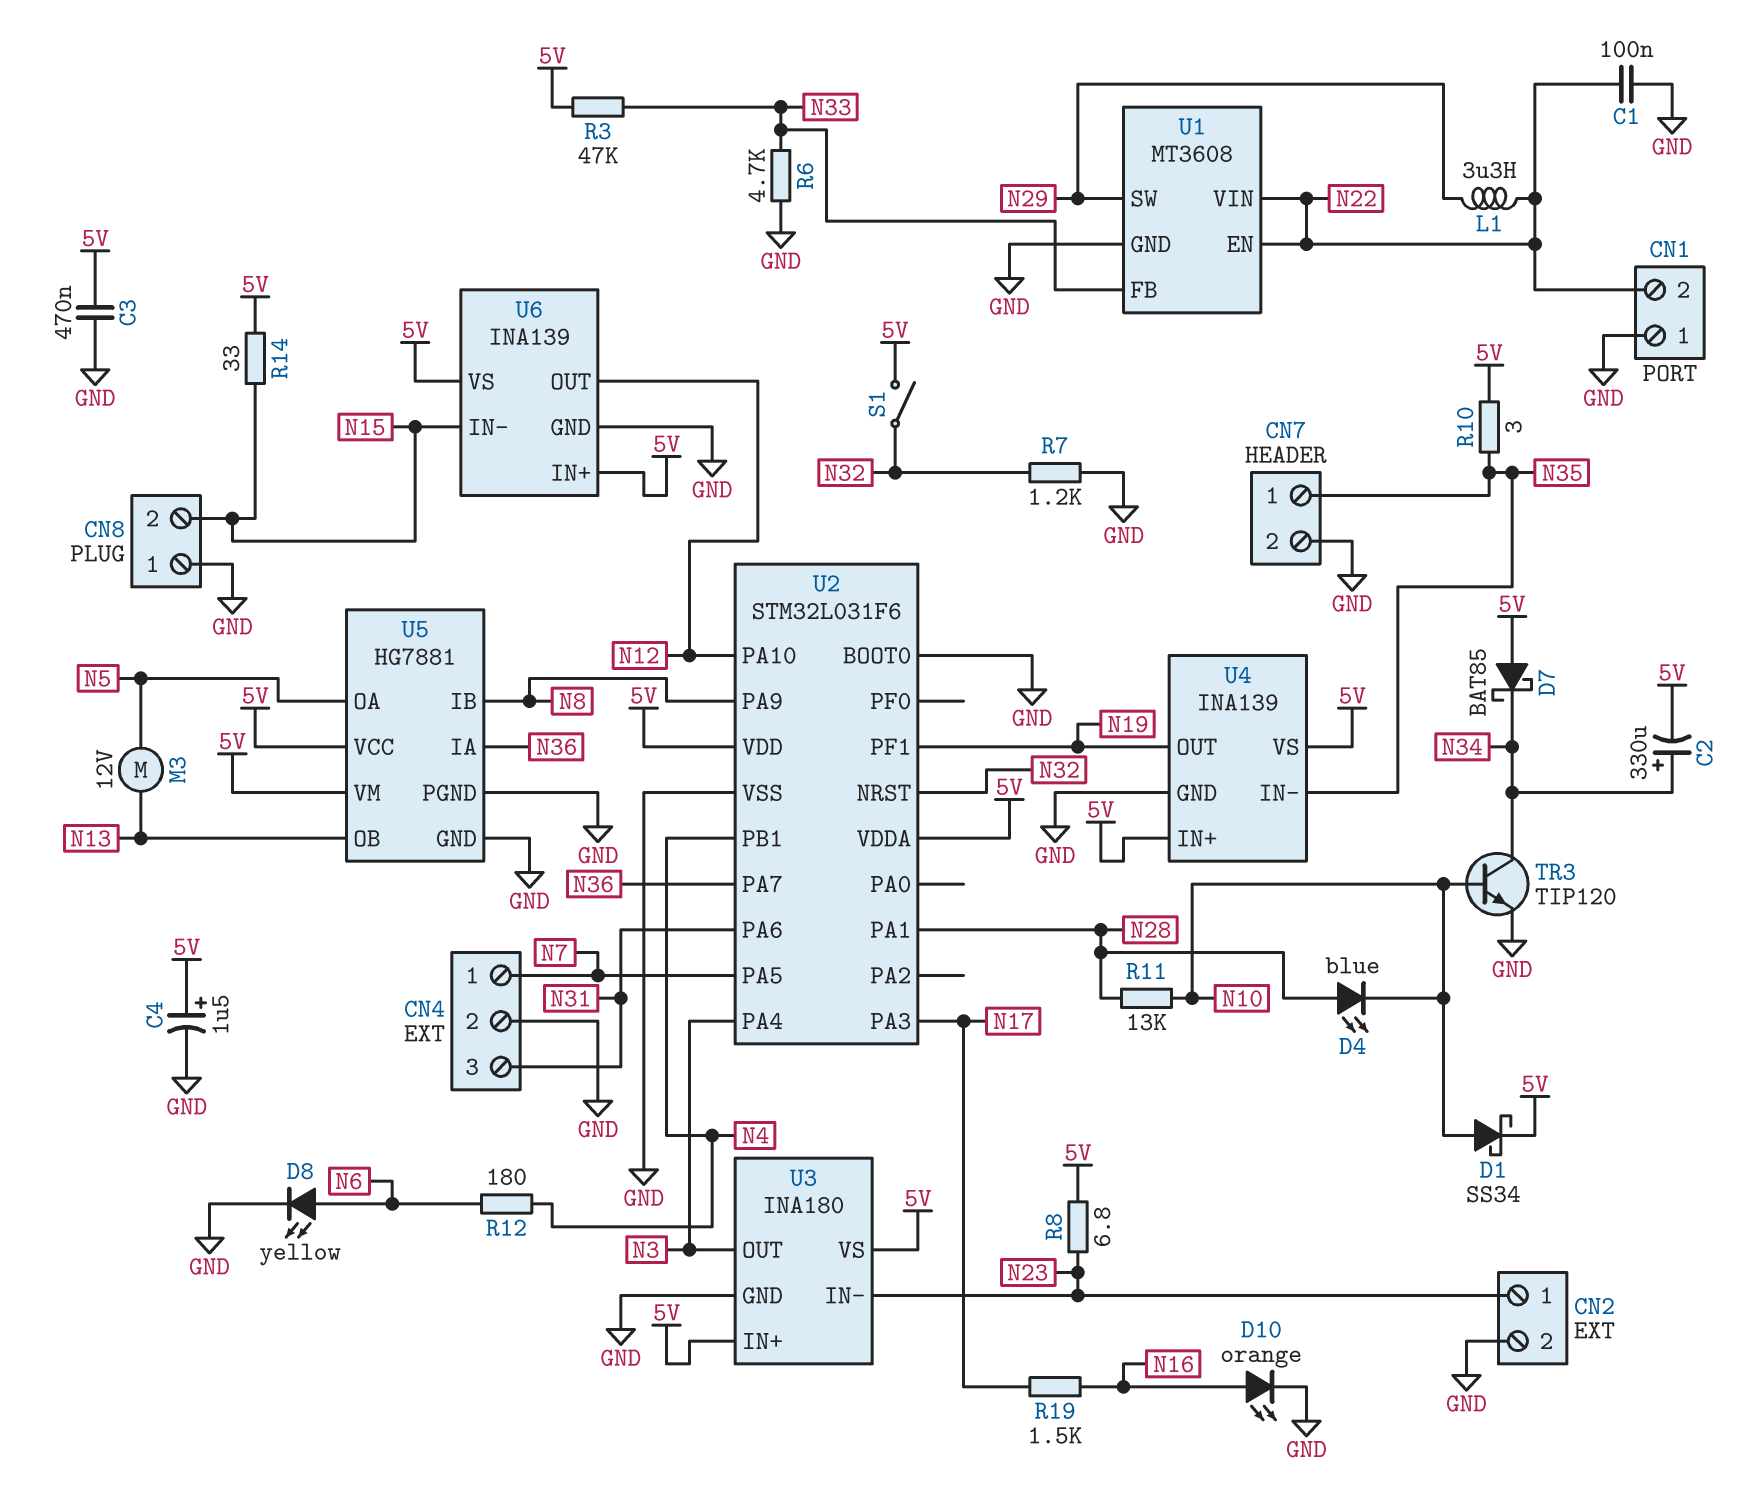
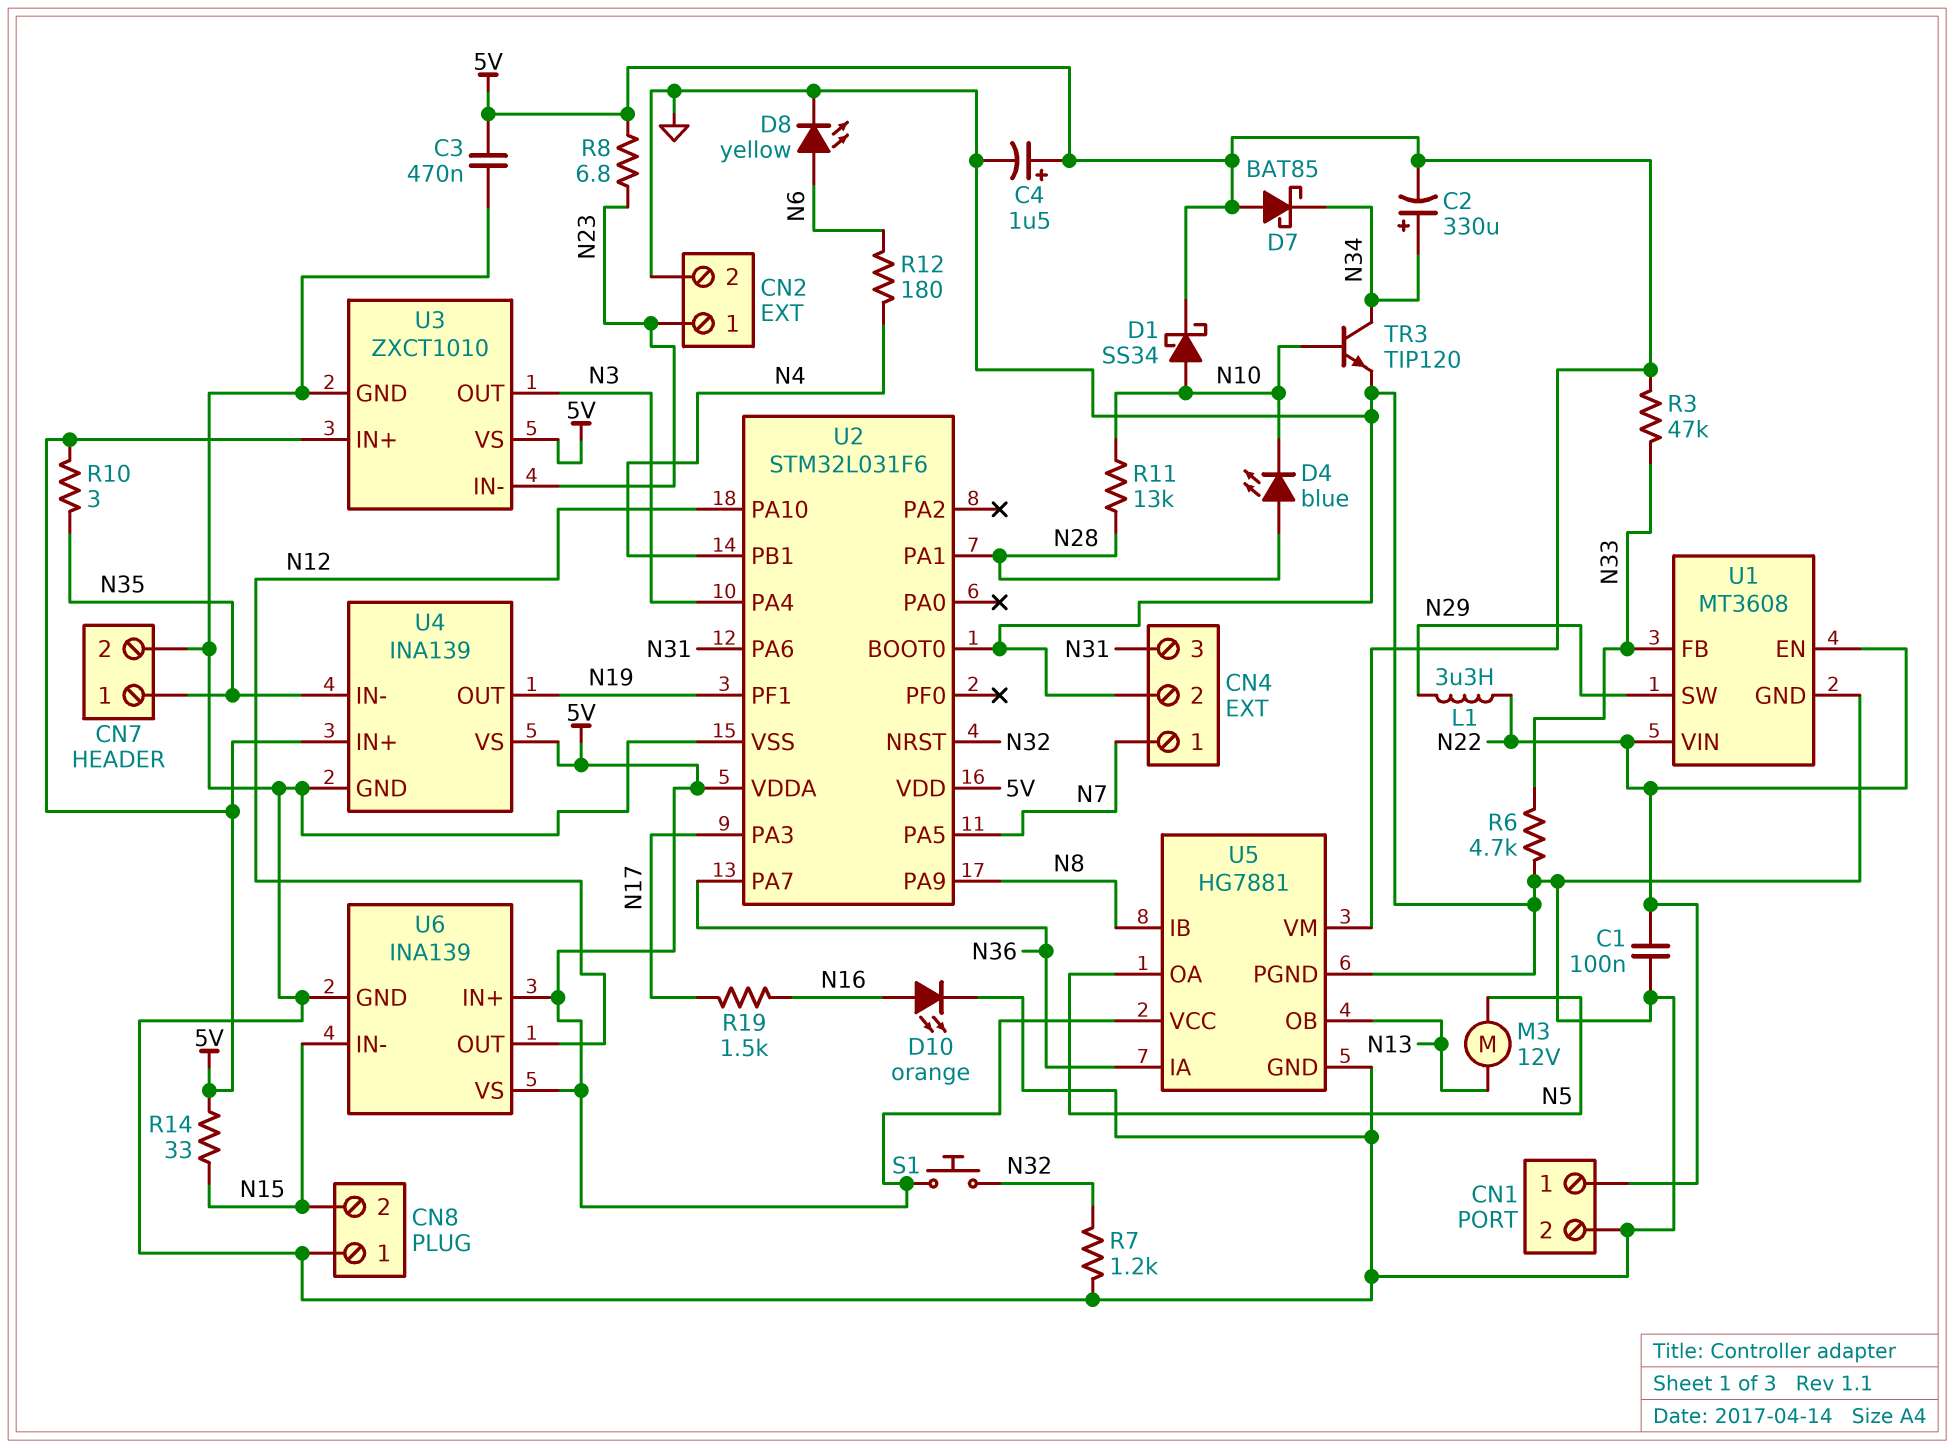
CN1 pin 1: GND -> N22
CN1 pin 2: N22 -> GND
S1: switch (5V, N32) -> button (5V, N32)
U3: INA180 -> ZXCT1010

